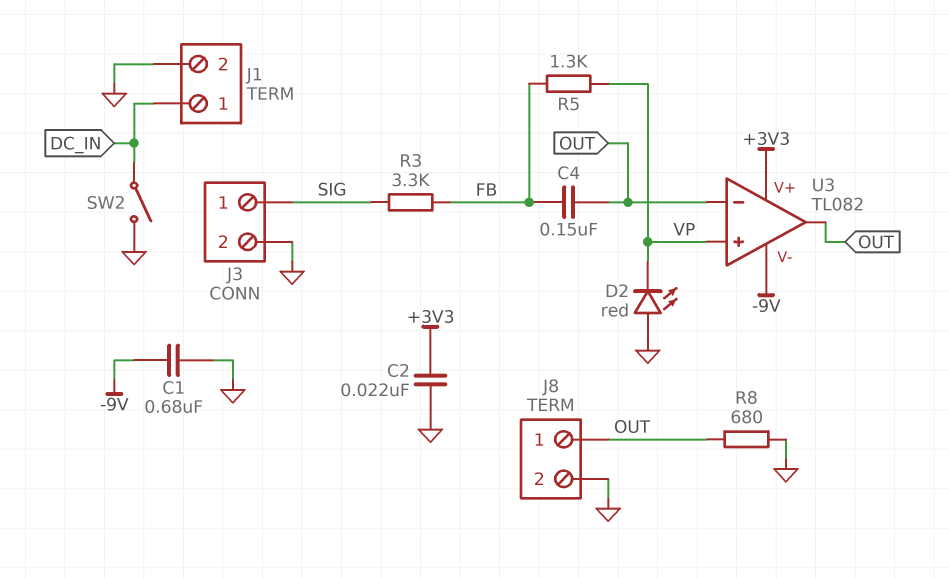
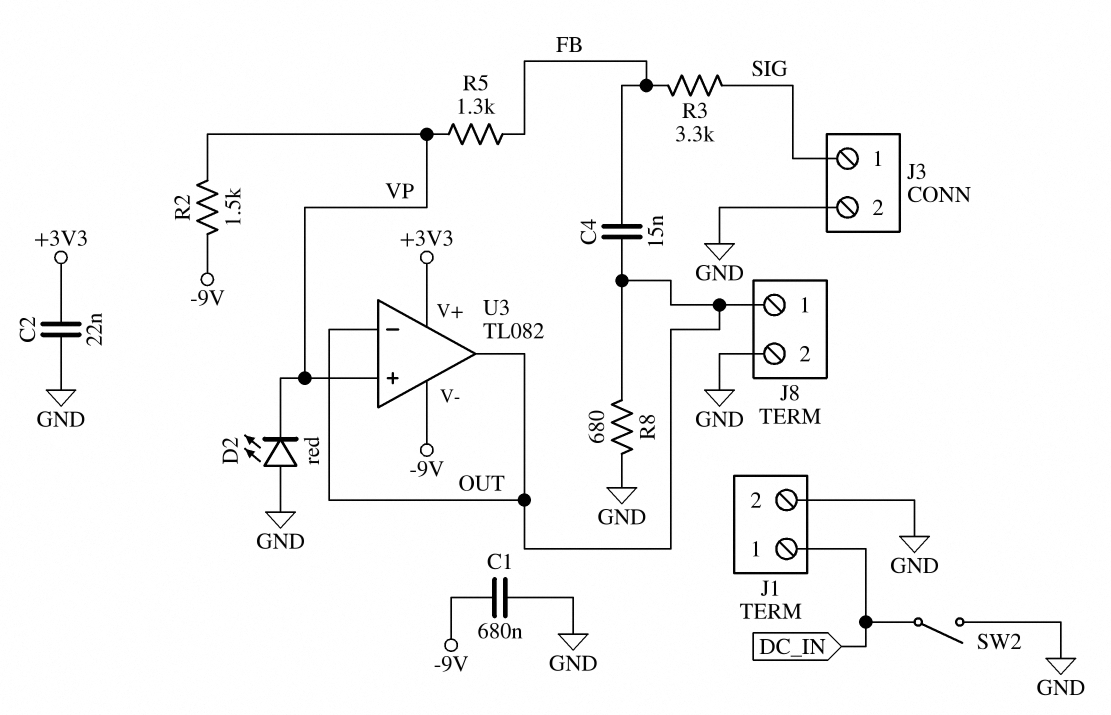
C4: 150nF (FB, OUT) -> 15nF (FB, OUT)
R2: none -> 1.5k (-9V, VP)

